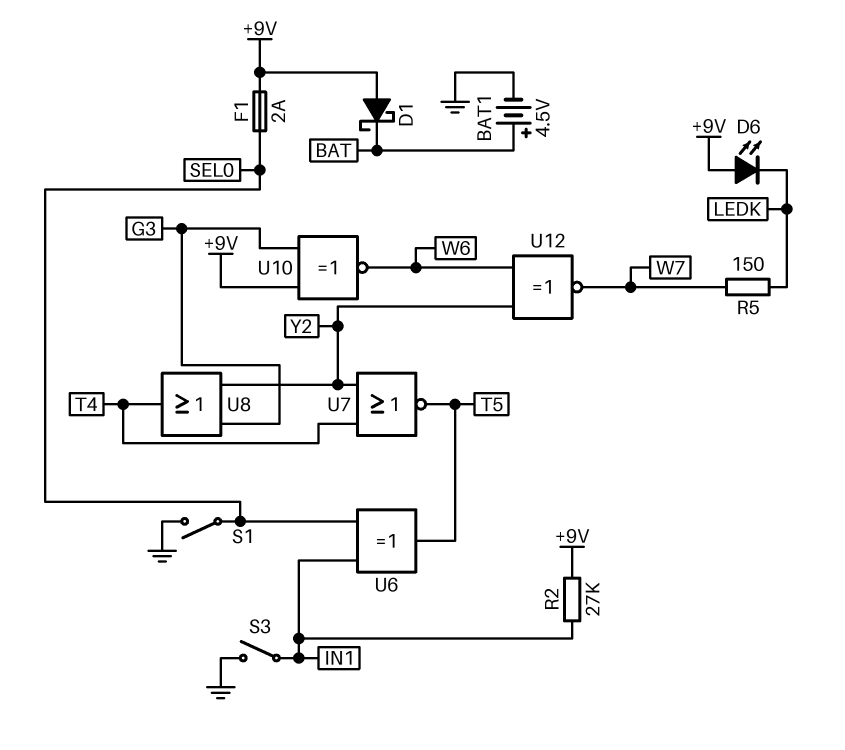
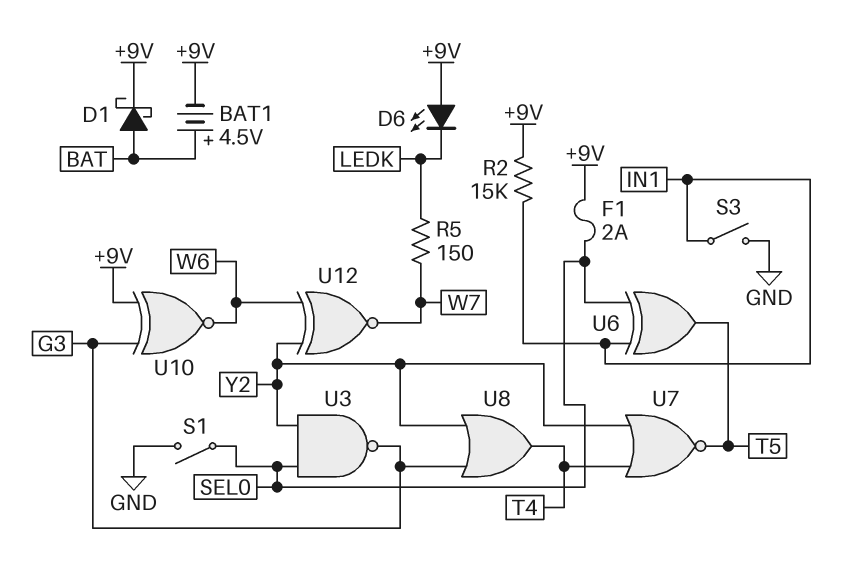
BAT1: 4.5V (plus BAT, minus GND) -> 4.5V (plus BAT, minus +9V)
D1: schottky (A +9V, K BAT) -> schottky (A BAT, K +9V)
R2: 27k (+9V, IN1) -> 15k (+9V, IN1)
U3: none -> NAND (in SEL0, in Y2, out G3)

